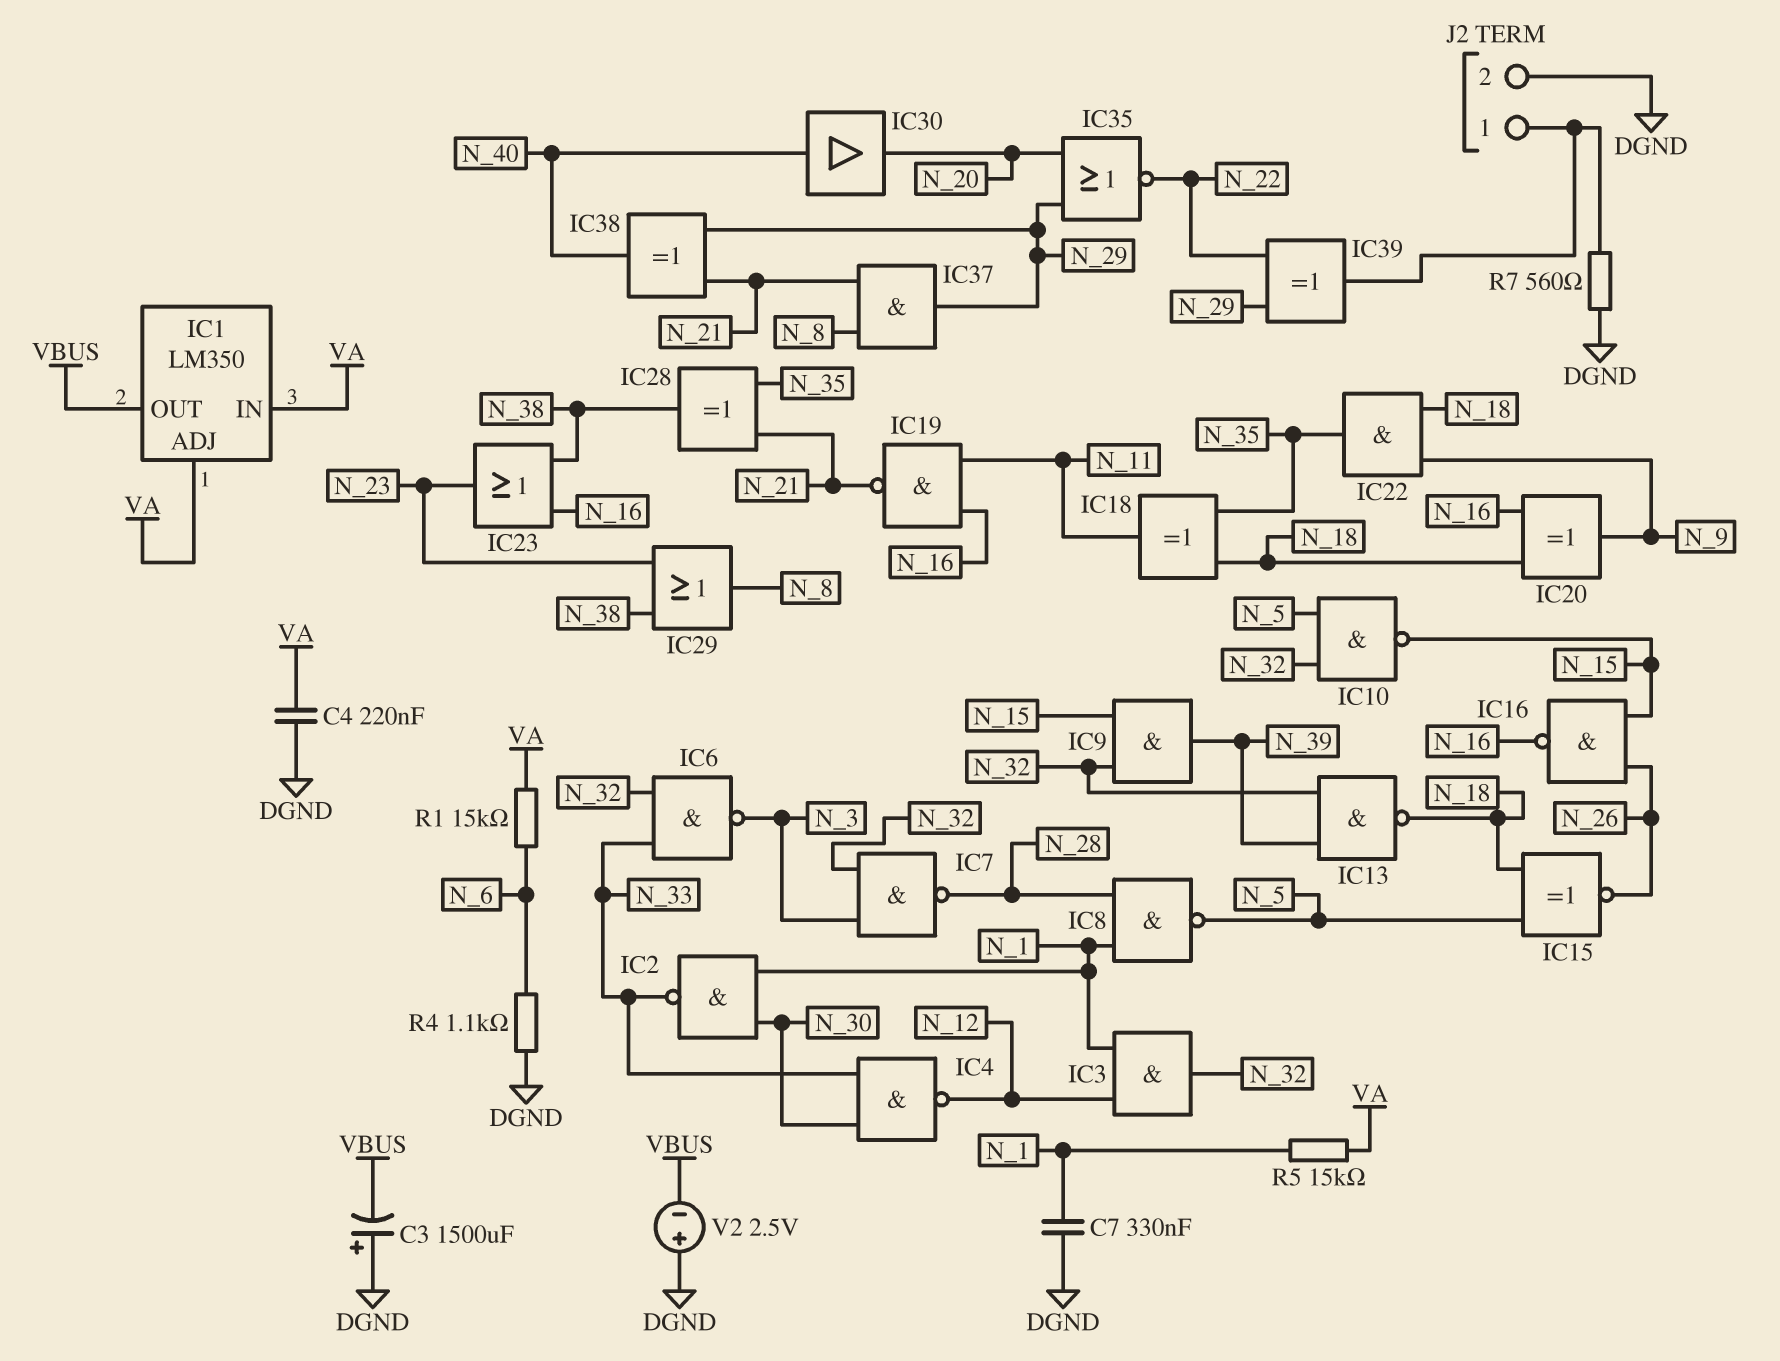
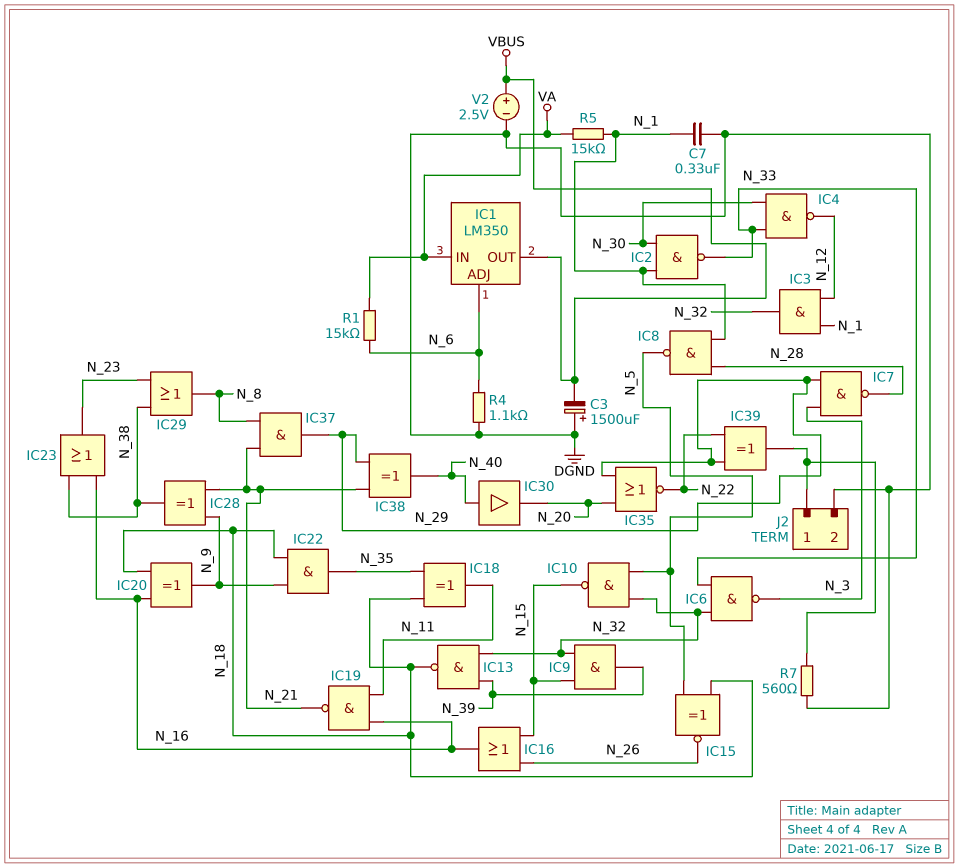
C4: 220nF (DGND, VA) -> none
IC1 pin ADJ: VA -> N_6
IC7: NAND (in N_3, in N_32, out N_28) -> NAND (in N_3, in N_29, out N_28)
IC16: NAND (in N_15, in N_26, out N_16) -> OR (in N_15, in N_26, out N_16)
IC28: XOR (in N_21, in N_35, out N_38) -> XOR (in N_9, in N_21, out N_38)
V2: 2.5V (plus DGND, minus VBUS) -> 2.5V (plus VBUS, minus DGND)

